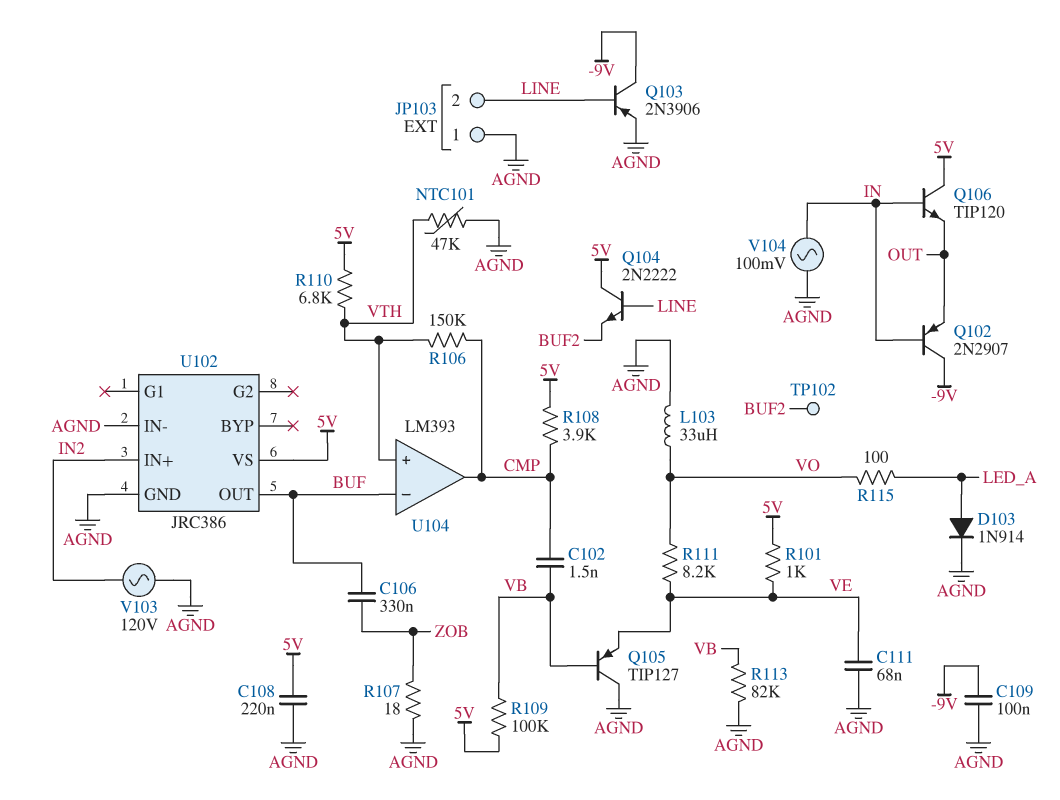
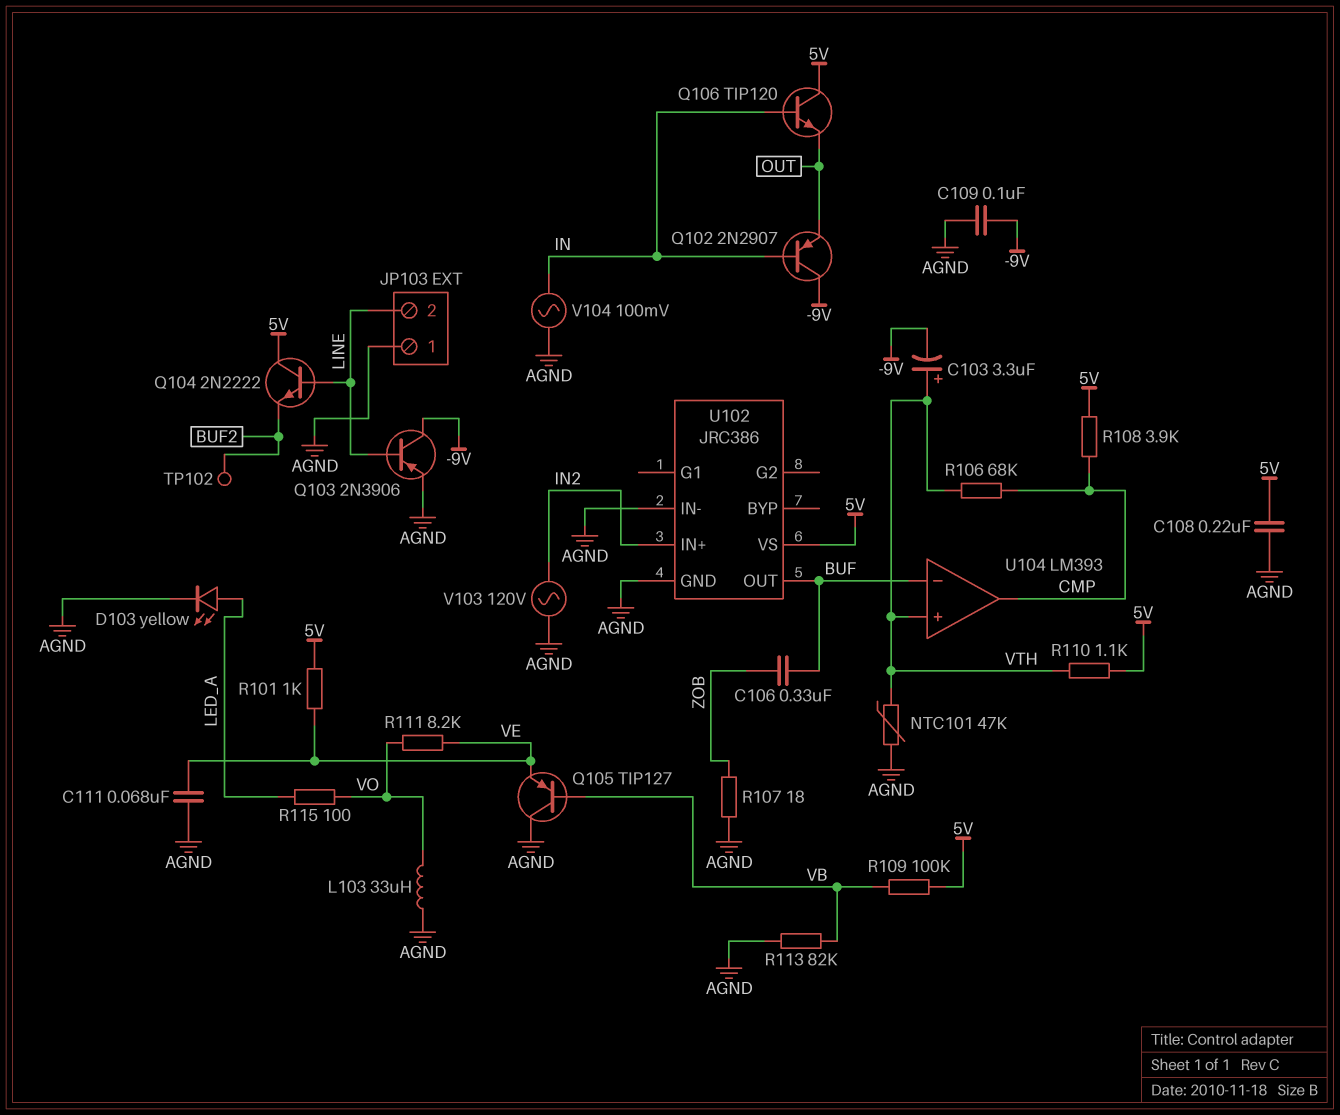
C102: 1.5nF (CMP, VB) -> none
C103: none -> 3.3uF (plus VTH, minus -9V)
D103: diode 1N914 (A LED_A, K AGND) -> LED yellow (A LED_A, K AGND)
R106: 150k (CMP, VTH) -> 68k (CMP, VTH)
R110: 6.8k (5V, VTH) -> 1.1k (5V, VTH)

